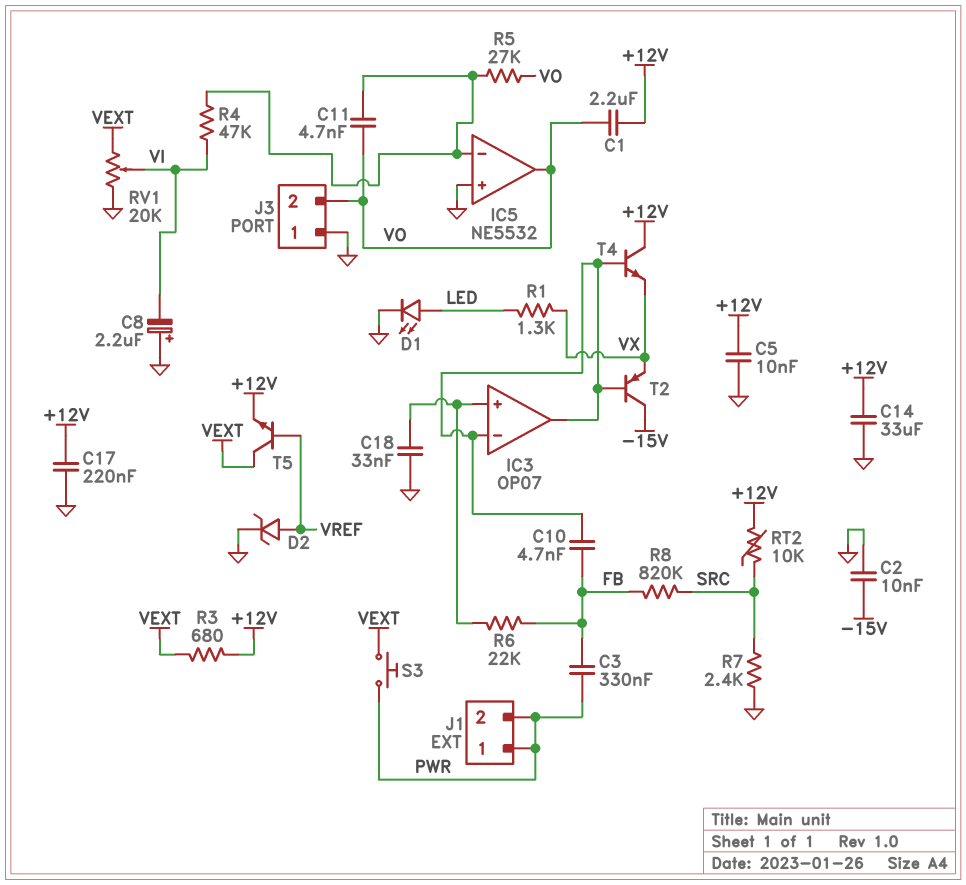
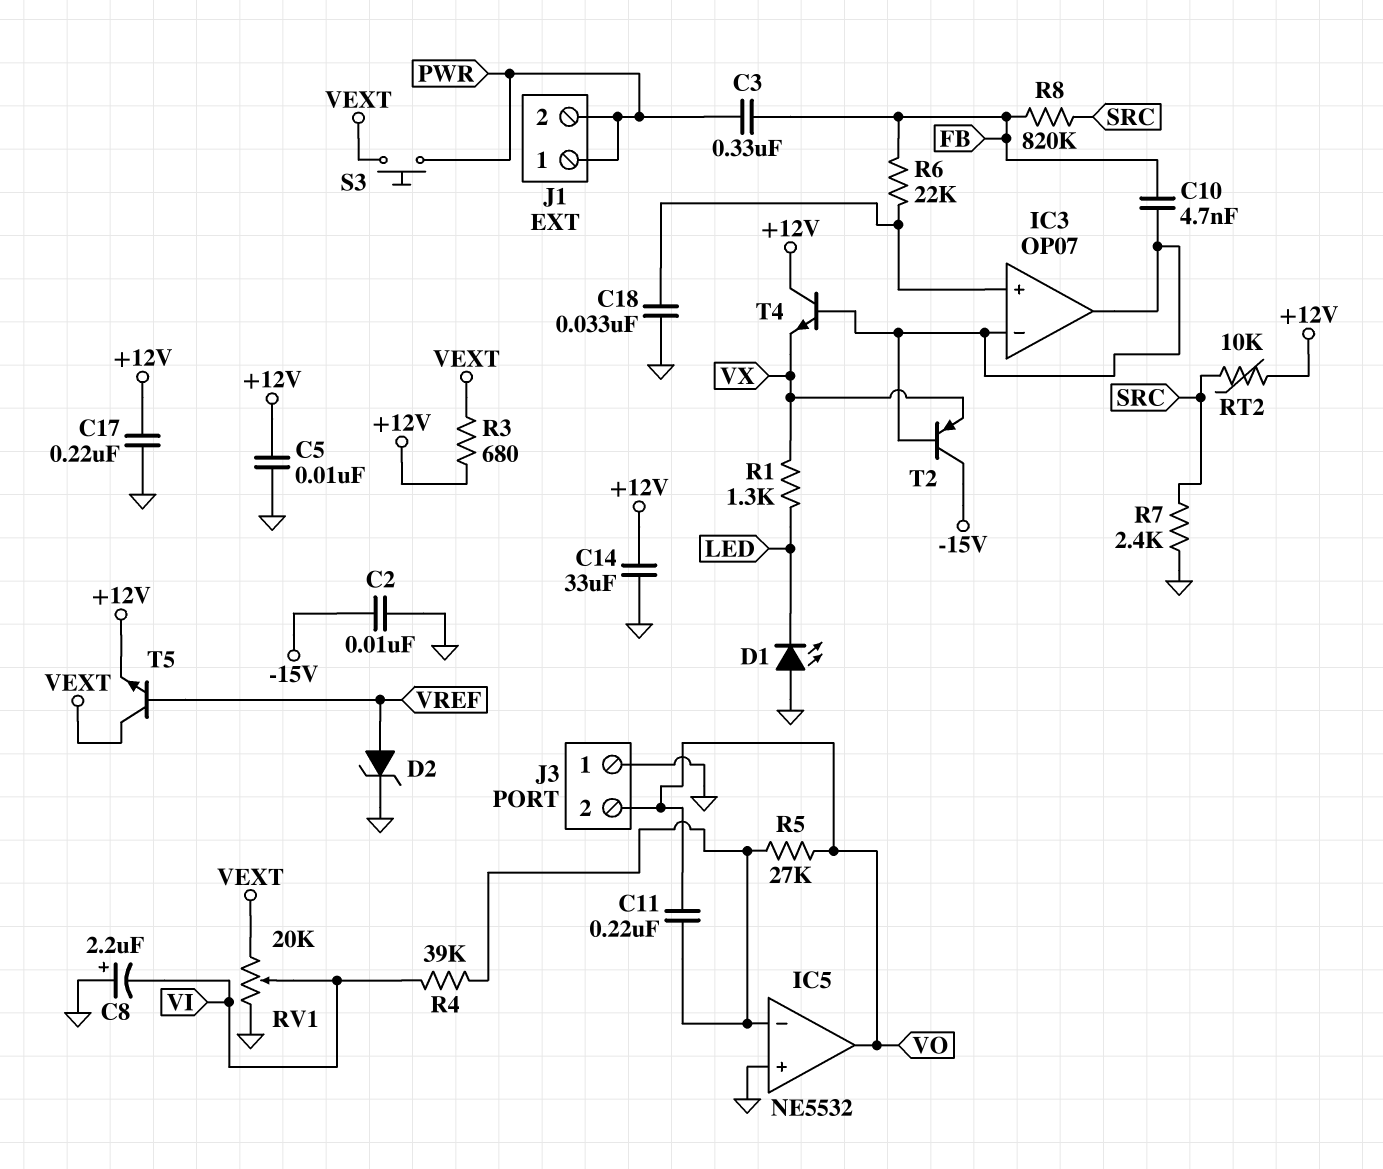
C1: 2.2uF (+12V, VO) -> none
C11: 4.7nF (IC5/in-, VO) -> 220nF (IC5/in-, VO)
D1: LED (A LED, K GND) -> LED (A GND, K LED)
R4: 47k (IC5/in-, VI) -> 39k (IC5/in-, VI)

